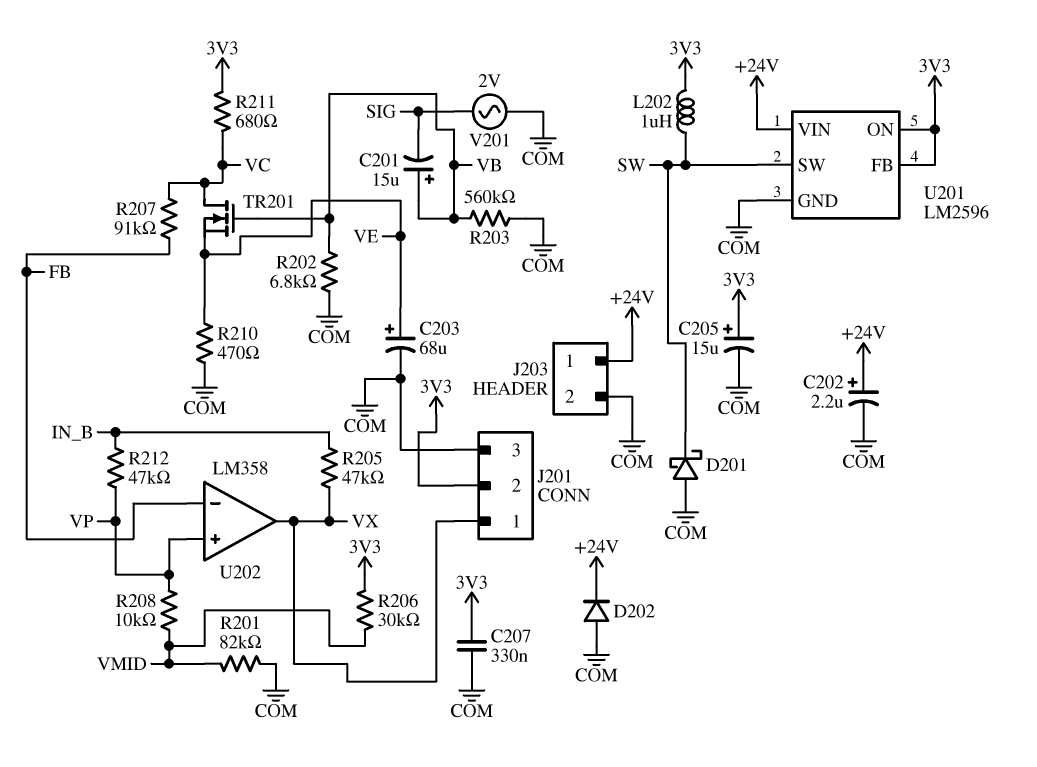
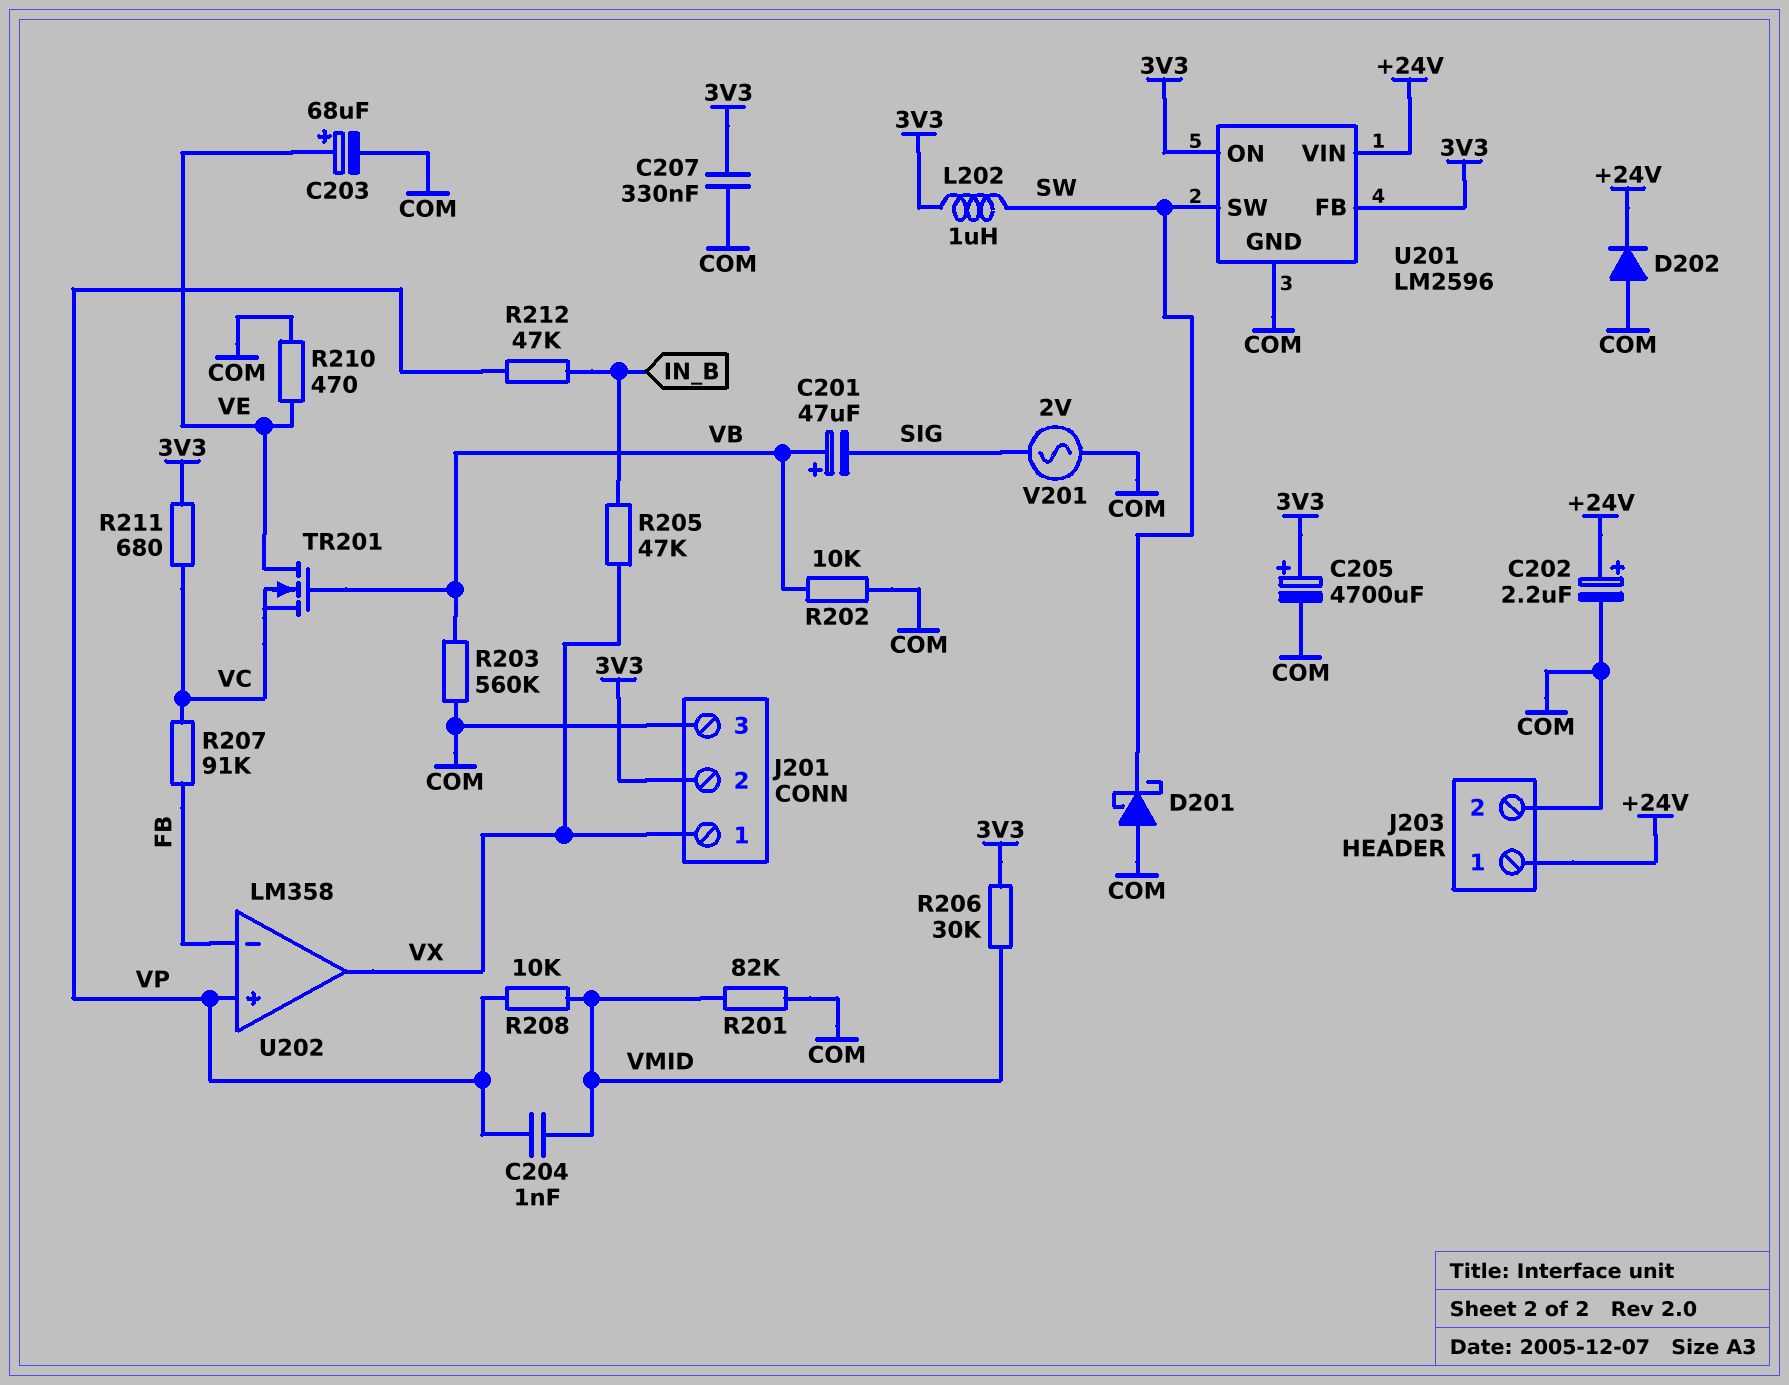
C201: 15uF (plus VB, minus SIG) -> 47uF (plus VB, minus SIG)
C204: none -> 1nF (VMID, VP)
C205: 15uF (plus 3V3, minus COM) -> 4700uF (plus 3V3, minus COM)
R202: 6.8k (COM, VB) -> 10k (COM, VB)
TR201: NMOS (G VB, D VC, S VE) -> NMOS (G VB, D VE, S VC)

